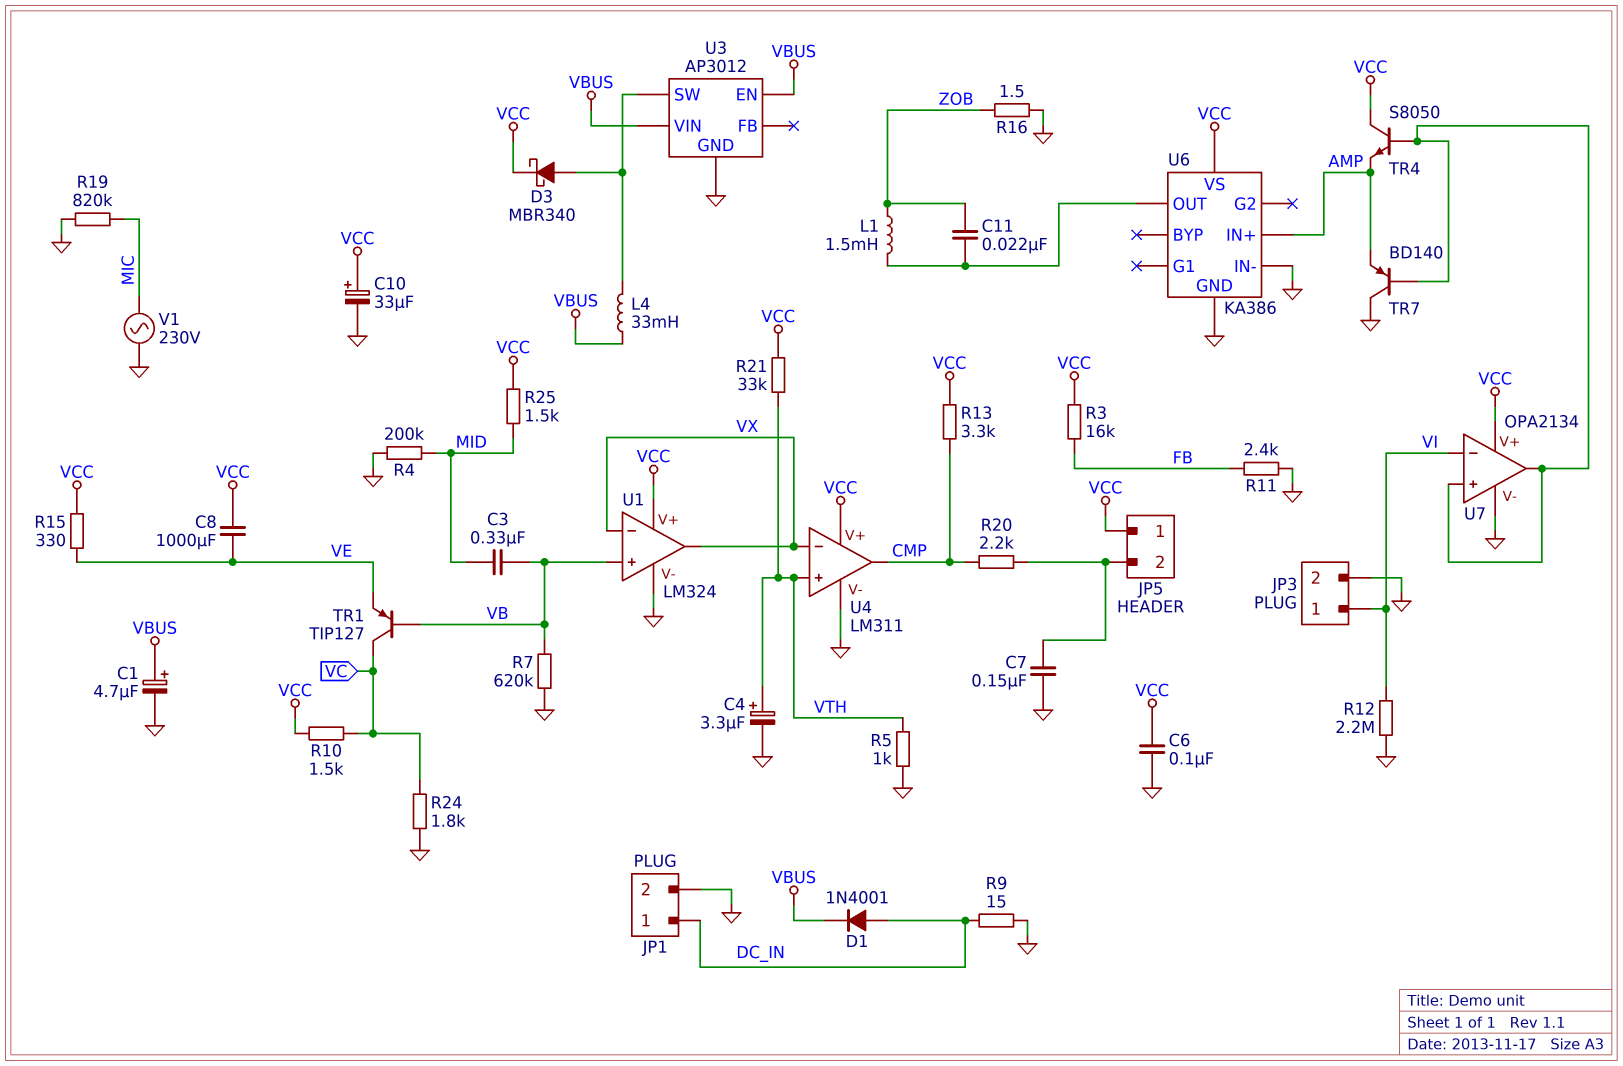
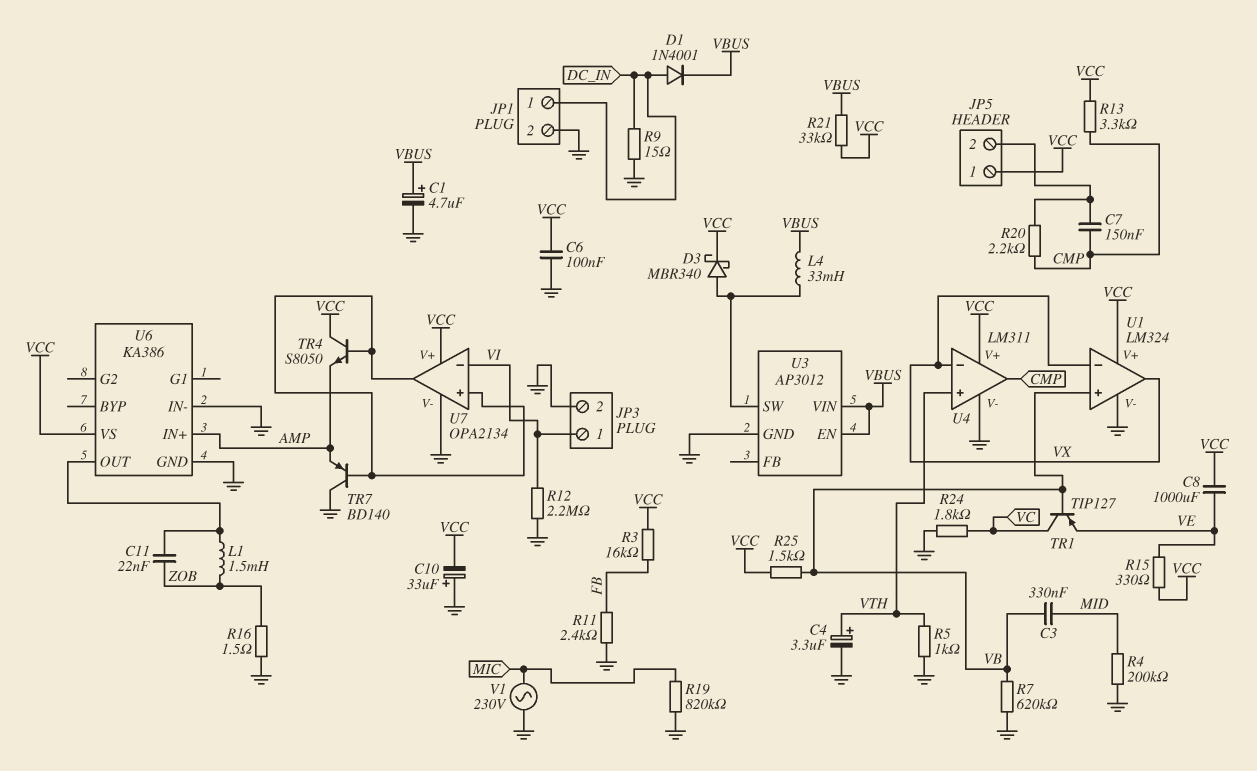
C7: 150nF (GND, JP5/2) -> 150nF (CMP, JP5/2)
C10: 33uF (plus VCC, minus GND) -> 33uF (plus GND, minus VCC)
R10: 1.5k (VC, VCC) -> none
R21: 33k (VCC, VTH) -> 33k (VBUS, VCC)
R25: 1.5k (MID, VCC) -> 1.5k (VB, VCC)

